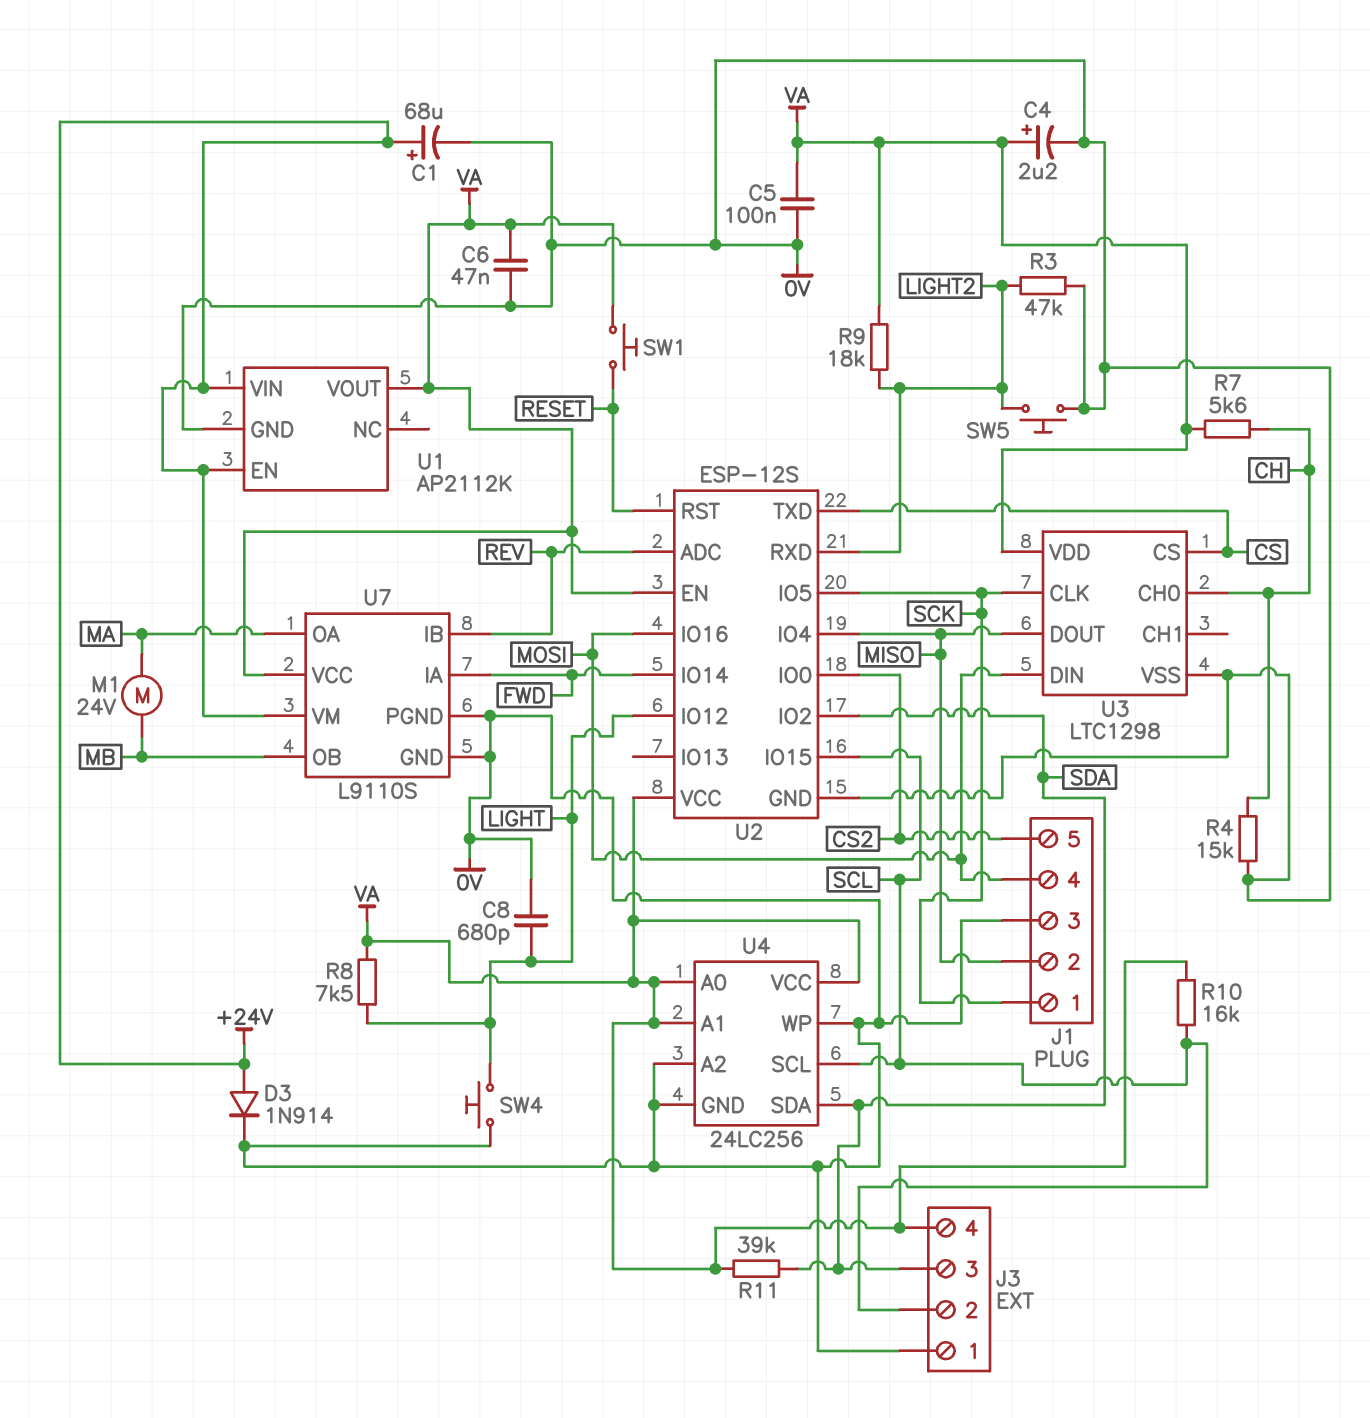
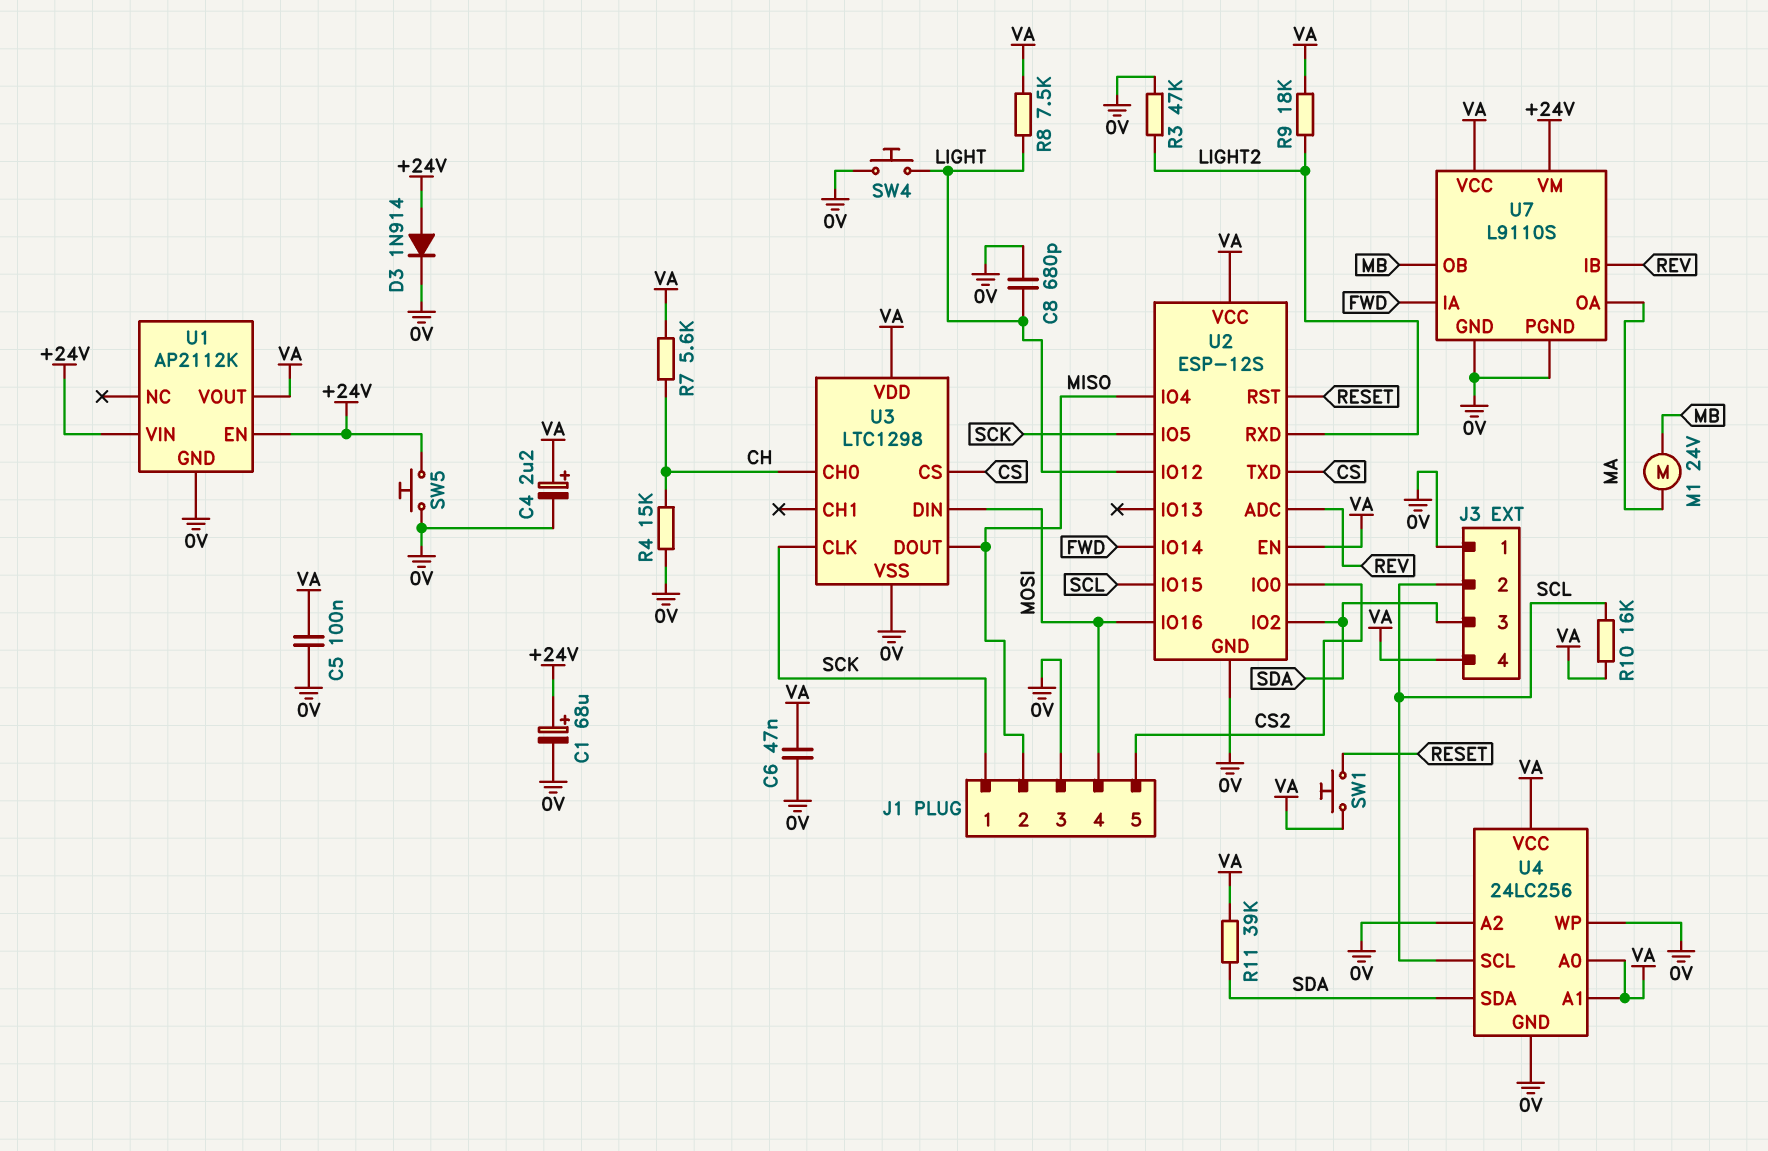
SW5: button (0V, LIGHT2) -> button (+24V, 0V)

